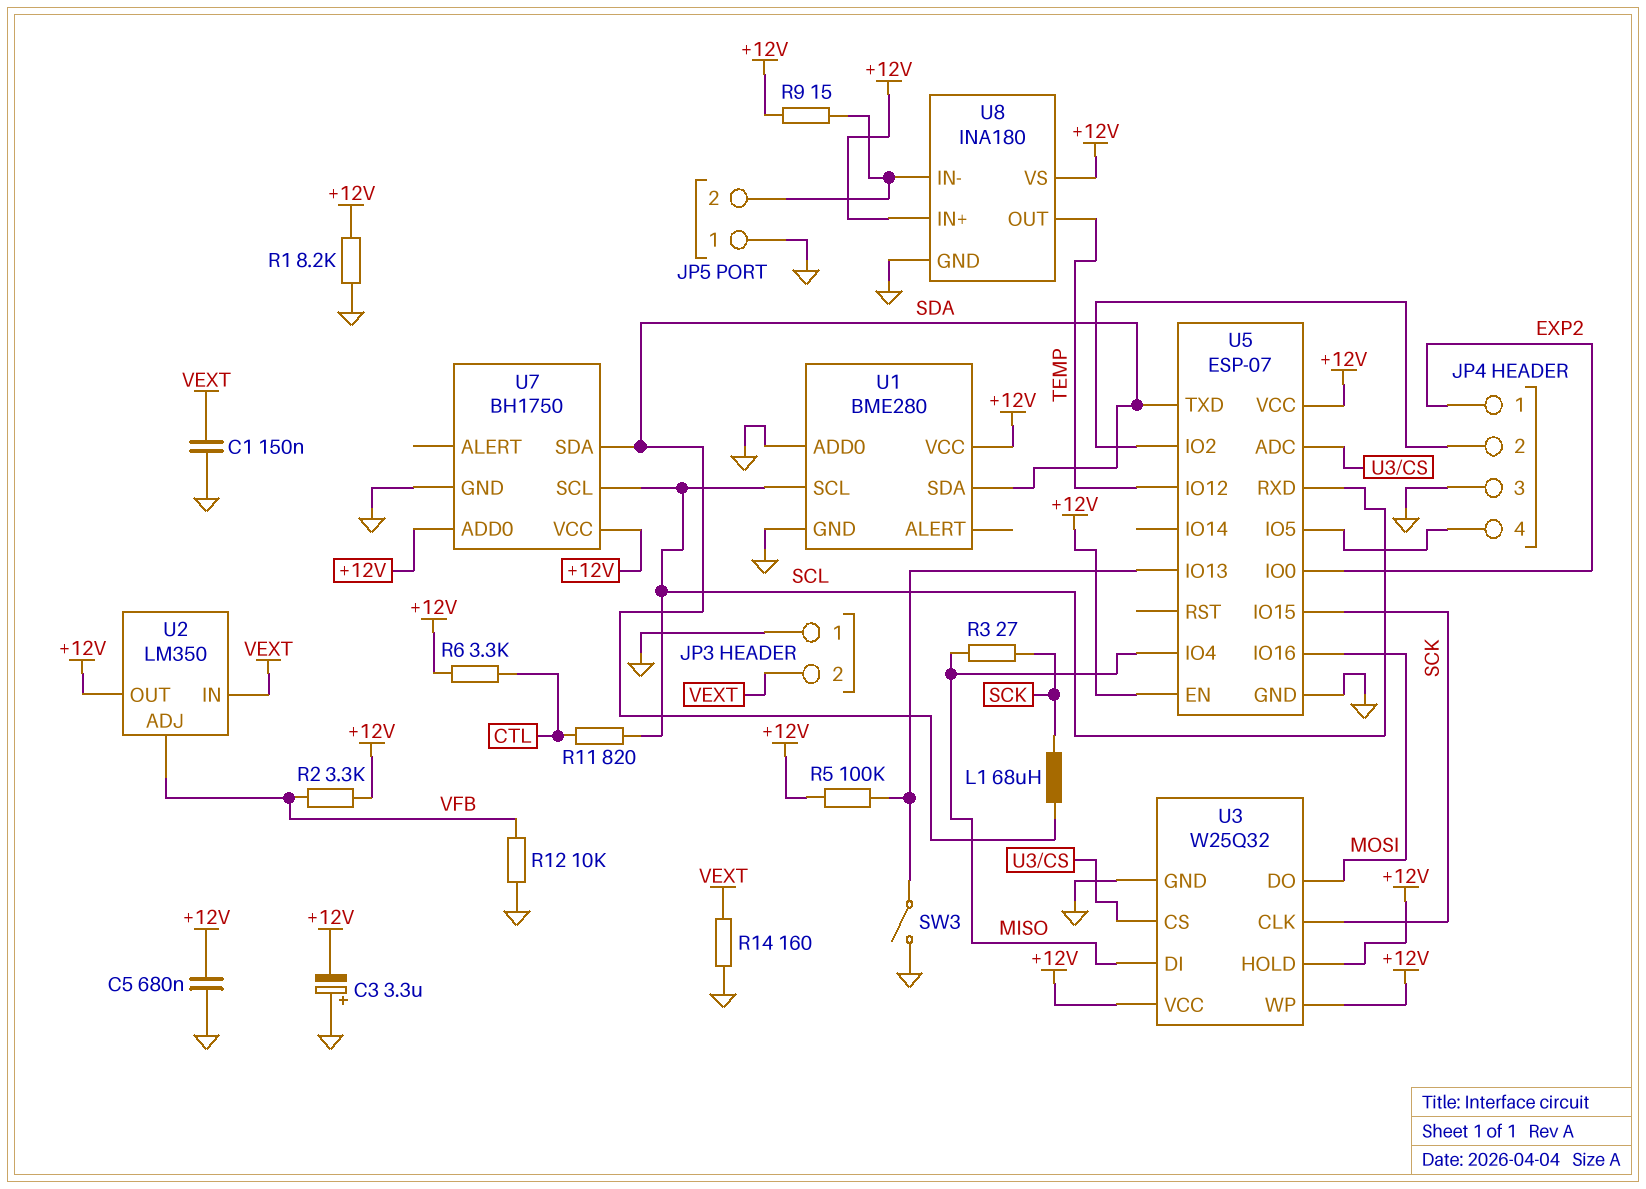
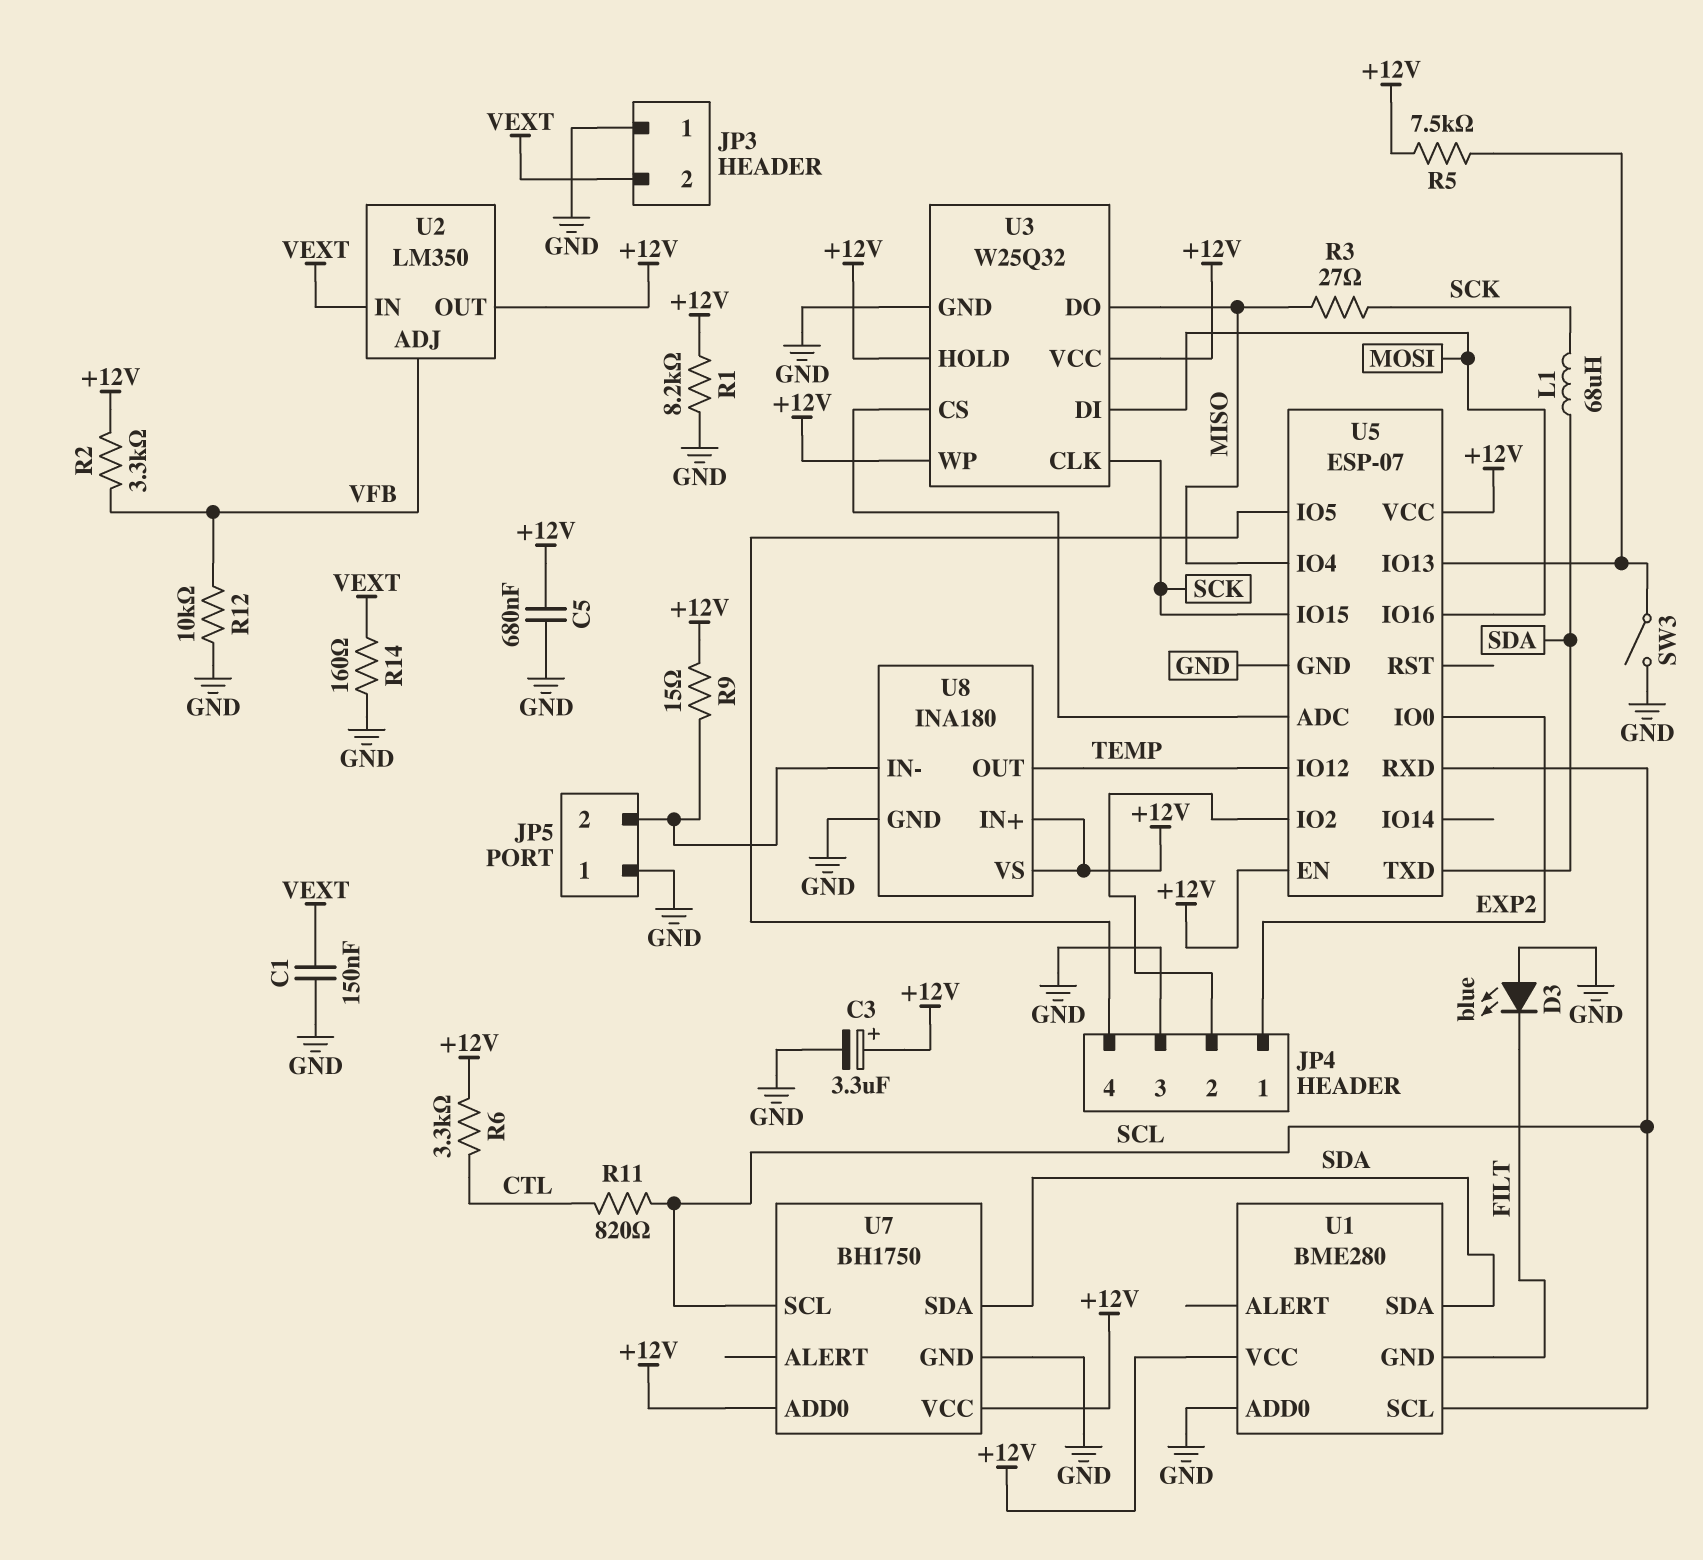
C3: 3.3uF (plus GND, minus +12V) -> 3.3uF (plus +12V, minus GND)
D3: none -> LED blue (A GND, K FILT)
R5: 100k (+12V, U5/IO13) -> 7.5k (+12V, U5/IO13)
U1 pin GND: GND -> FILT
U3 pin DI: MISO -> MOSI
U3 pin DO: MOSI -> MISO

